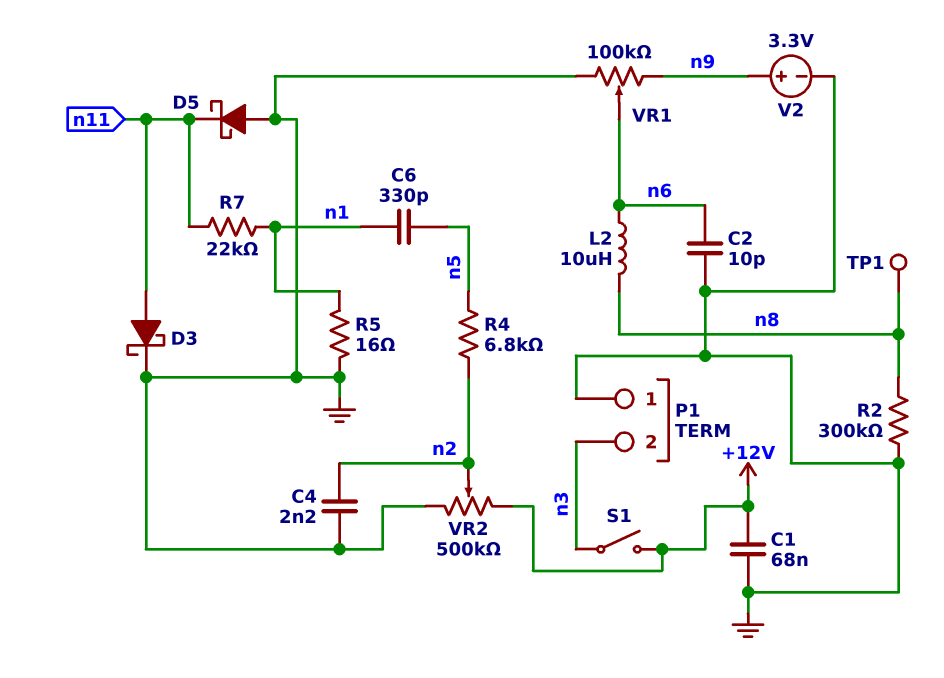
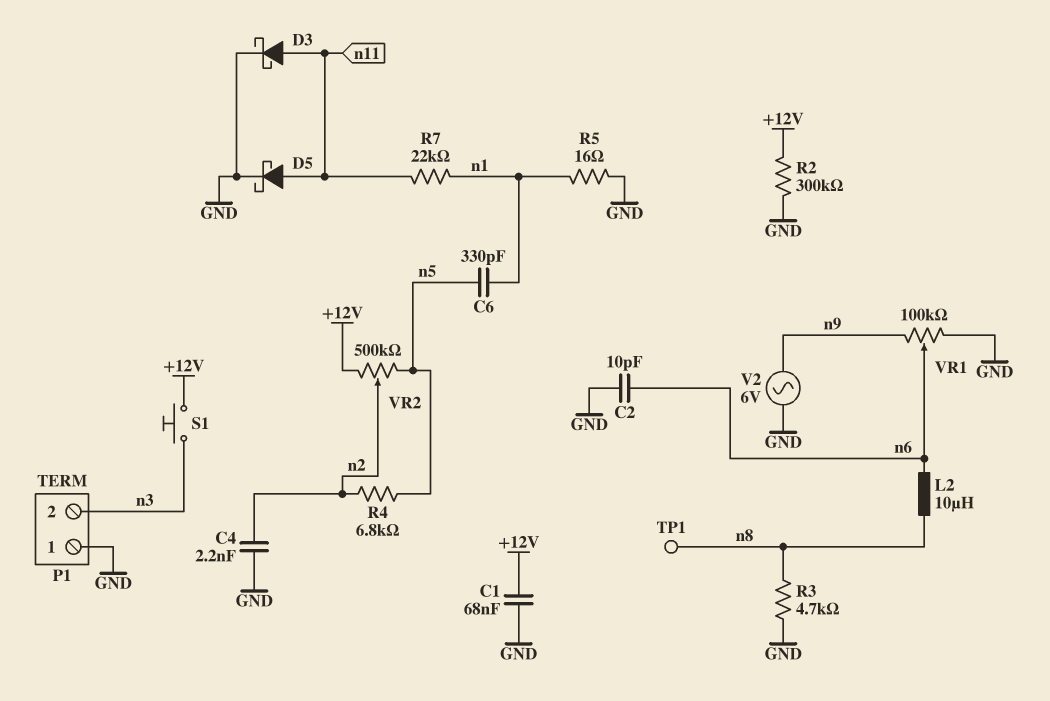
D5: schottky (A GND, K n11) -> schottky (A n11, K GND)
R2: 300k (GND, n8) -> 300k (+12V, GND)
R3: none -> 4.7k (GND, n8)
S1: switch (+12V, n3) -> button (+12V, n3)
V2: 3.3V (plus n9, minus GND) -> AC 6V (GND, n9)
VR2: 500k (+12V, GND, wiper n2) -> 500k (+12V, n5, wiper n2)

